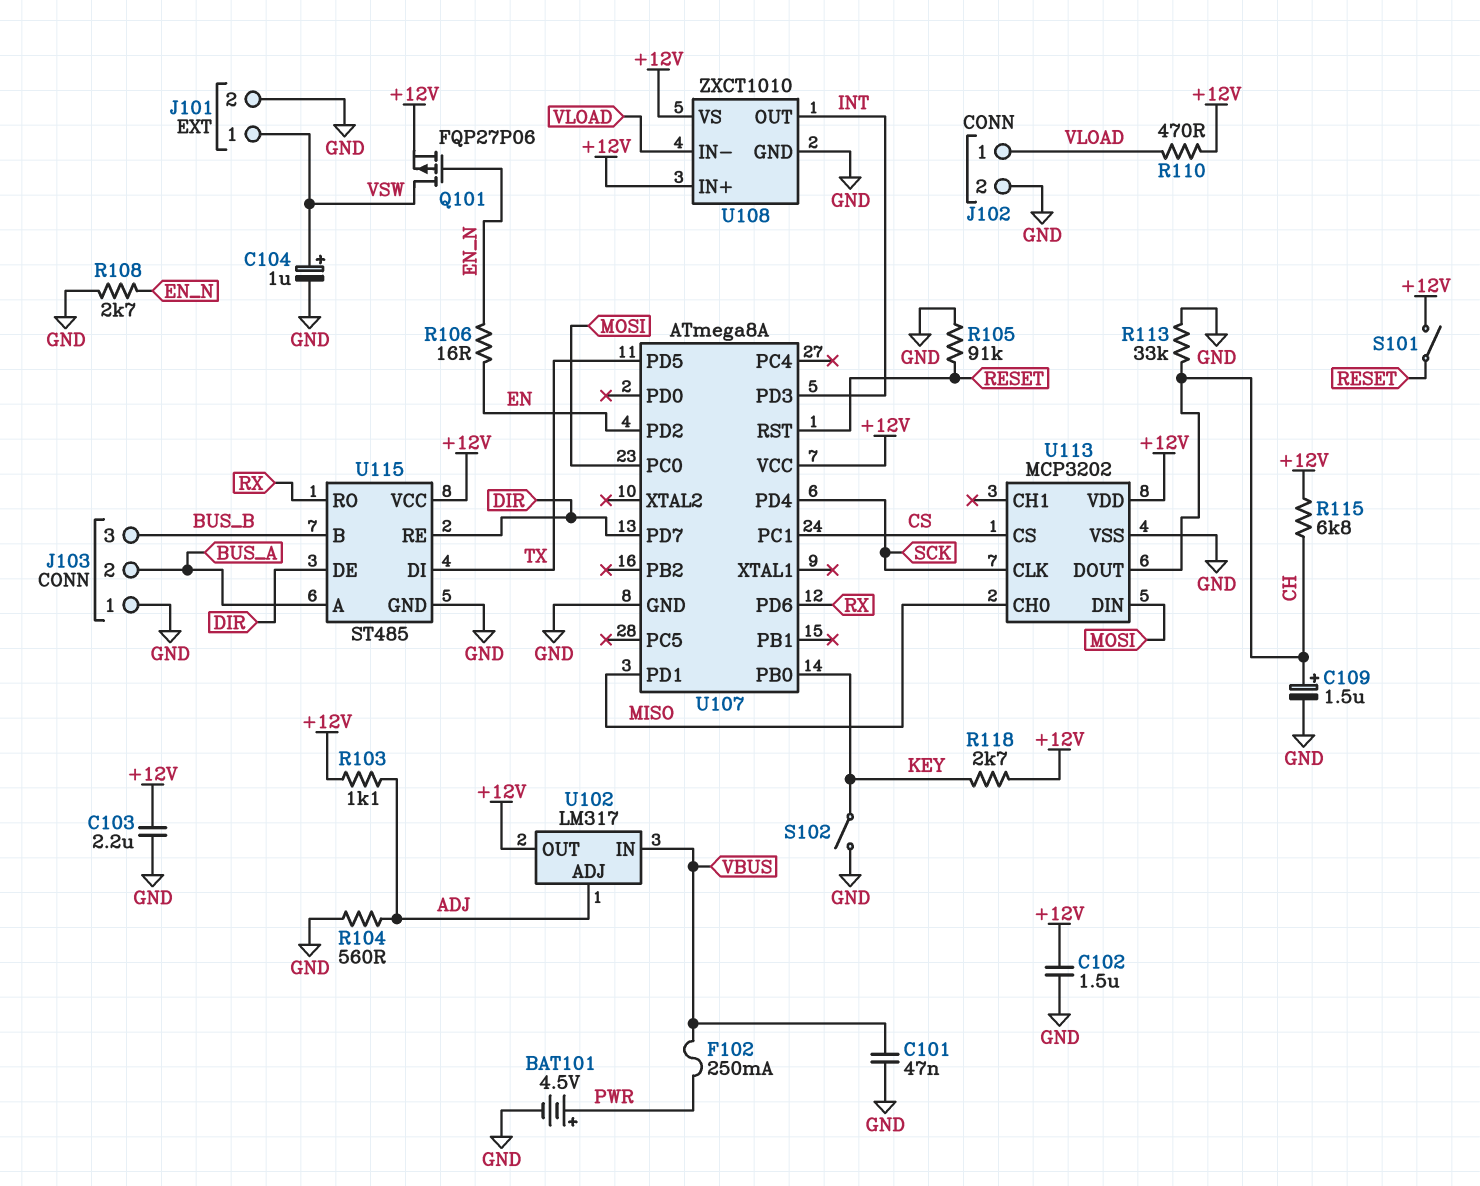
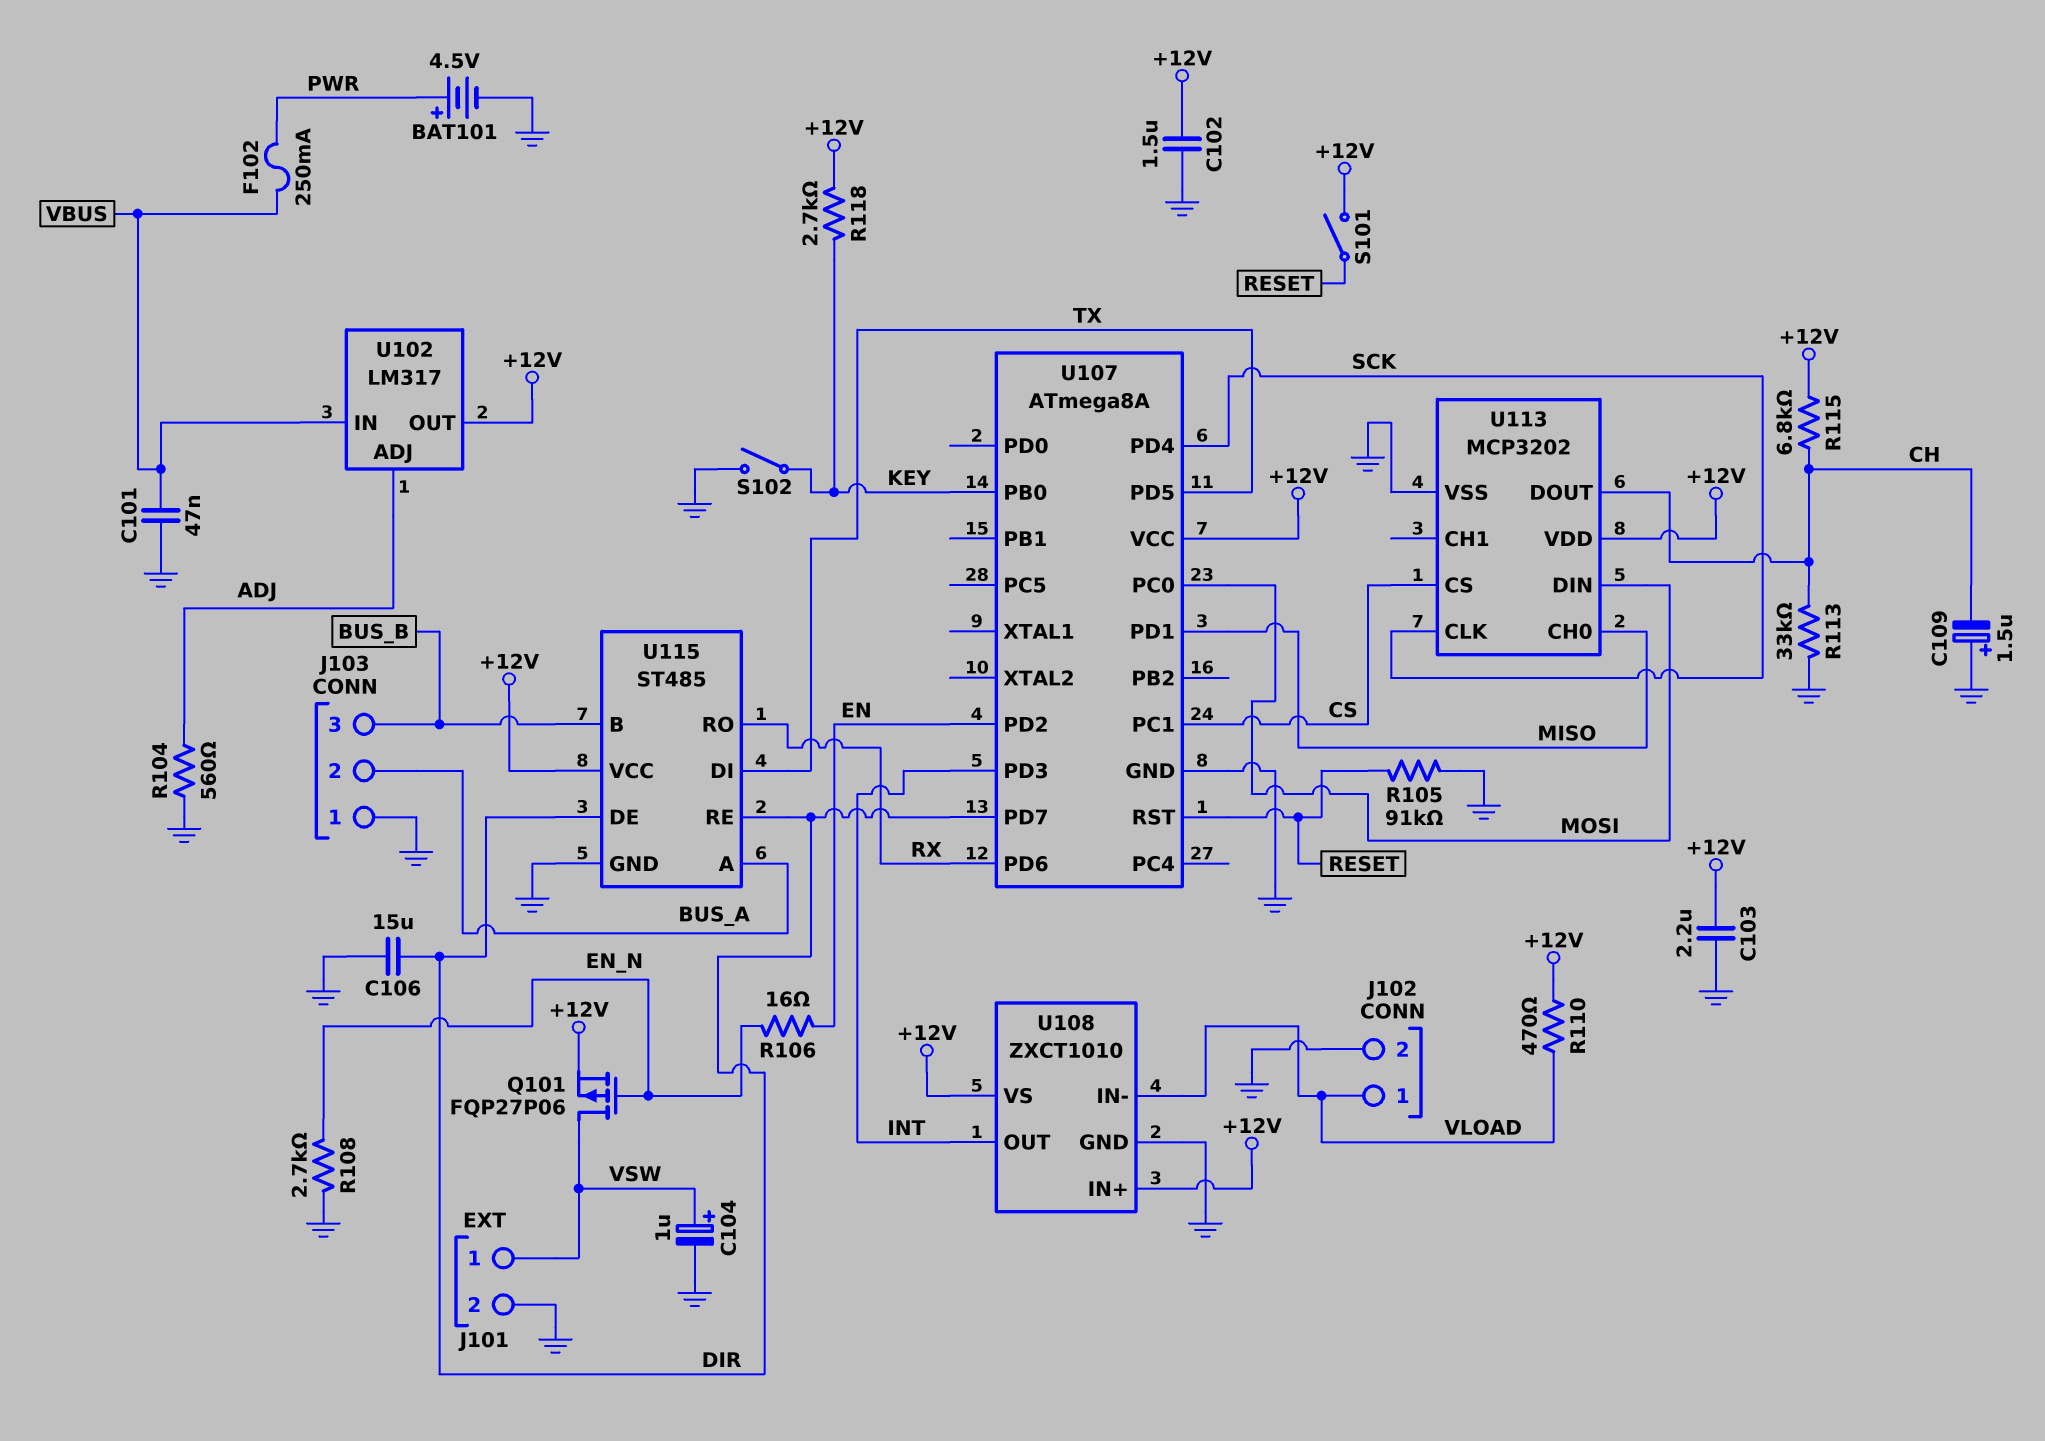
C106: none -> 15uF (DIR, GND)
C109: 1.5uF (plus CH, minus GND) -> 1.5uF (plus GND, minus CH)
R103: 1.1k (+12V, ADJ) -> none

